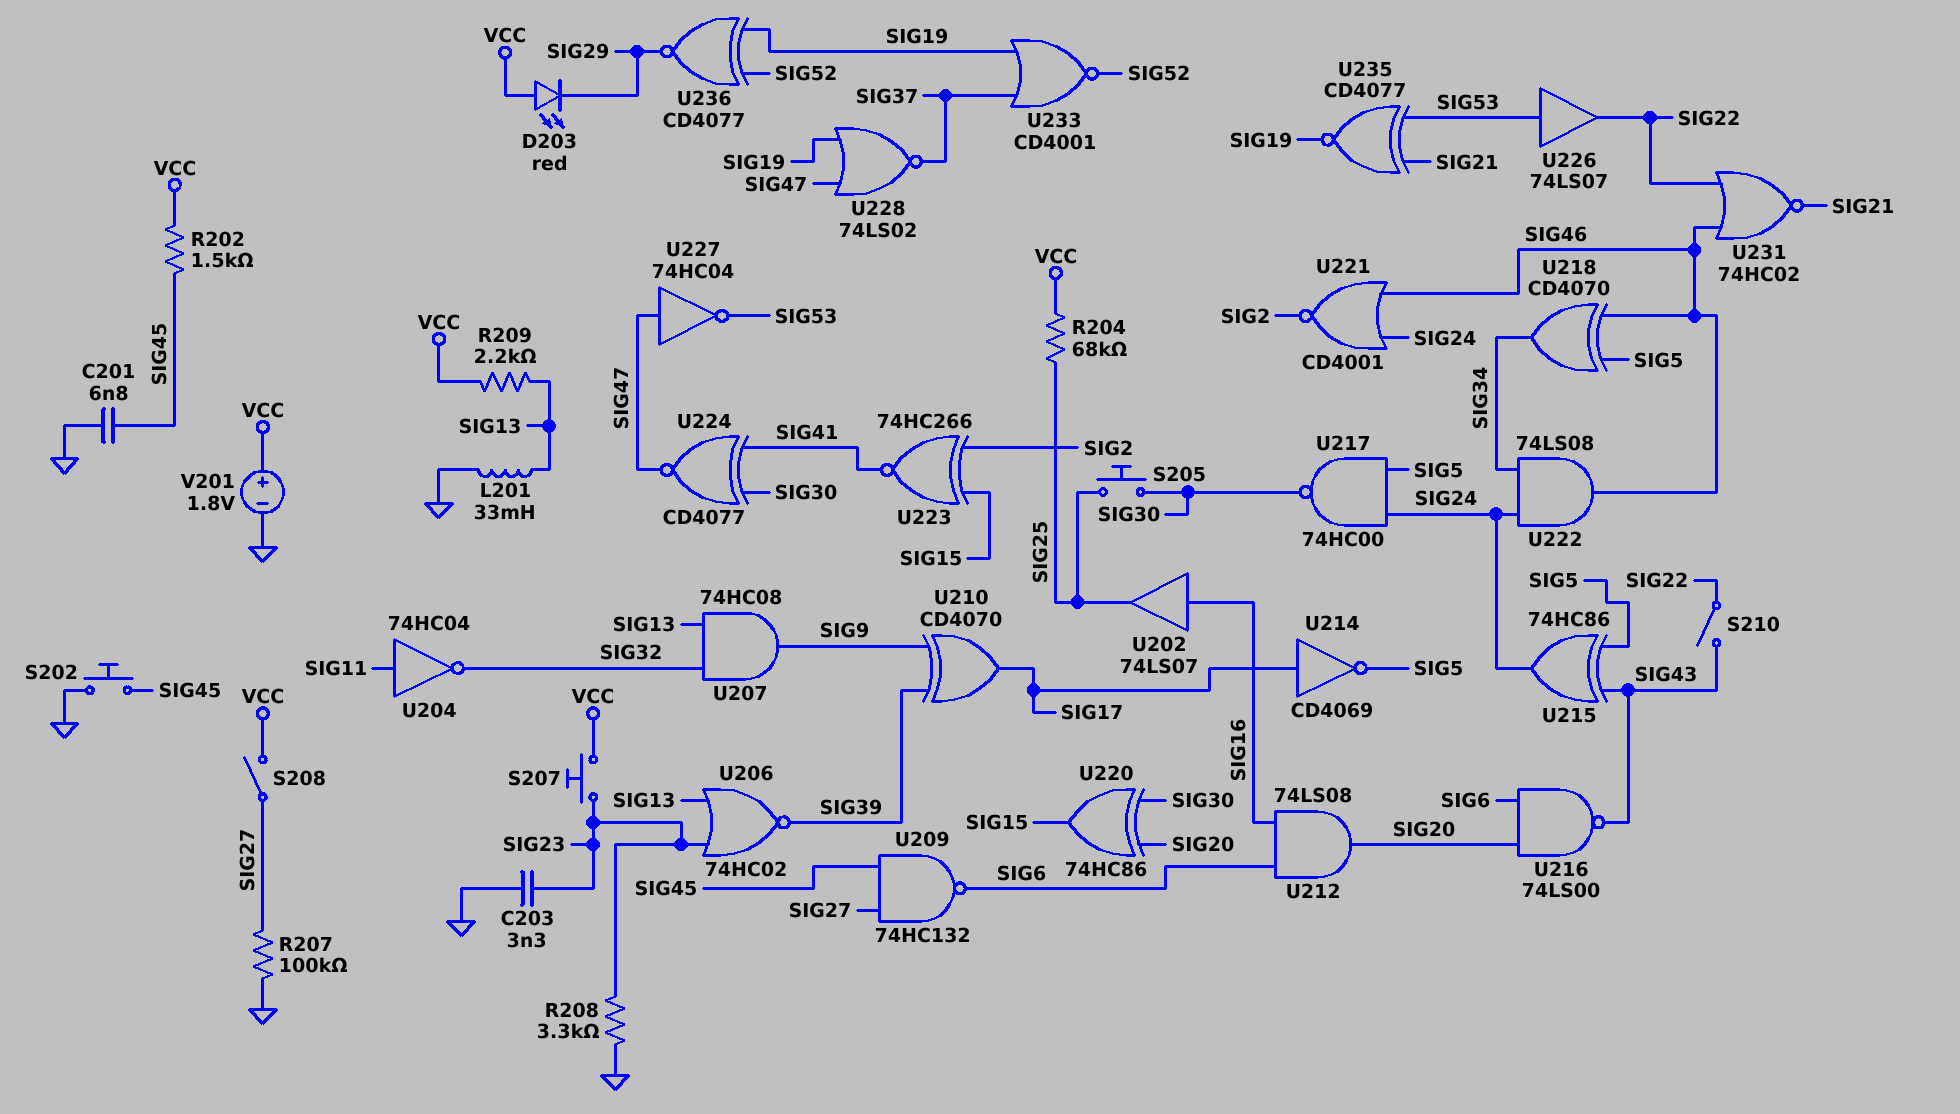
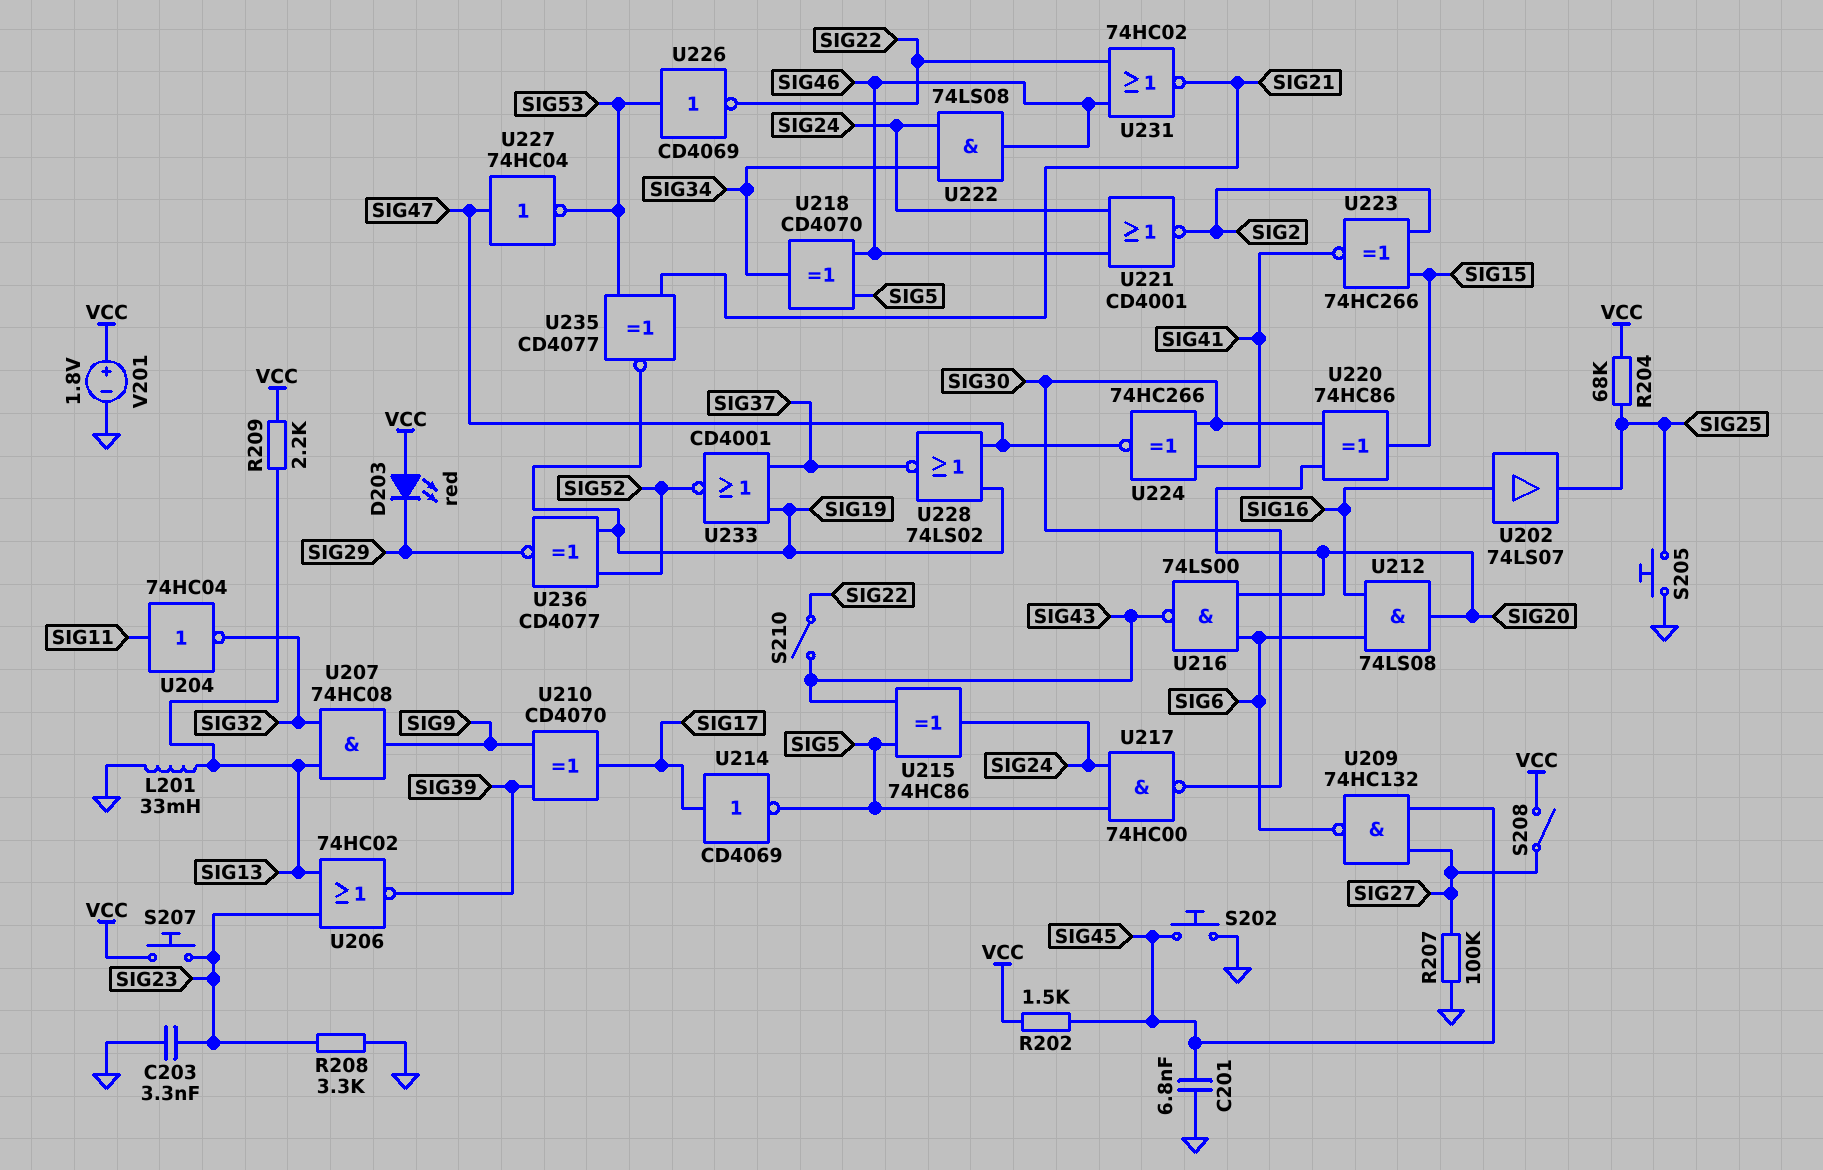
S205: button (SIG25, SIG30) -> button (GND, SIG25)
U224: XNOR CD4077 (in SIG30, in SIG41, out SIG47) -> XNOR 74HC266 (in SIG30, in SIG41, out SIG47)
U226: buffer 74LS07 (in SIG53, out SIG22) -> NOT CD4069 (in SIG53, out SIG22)

